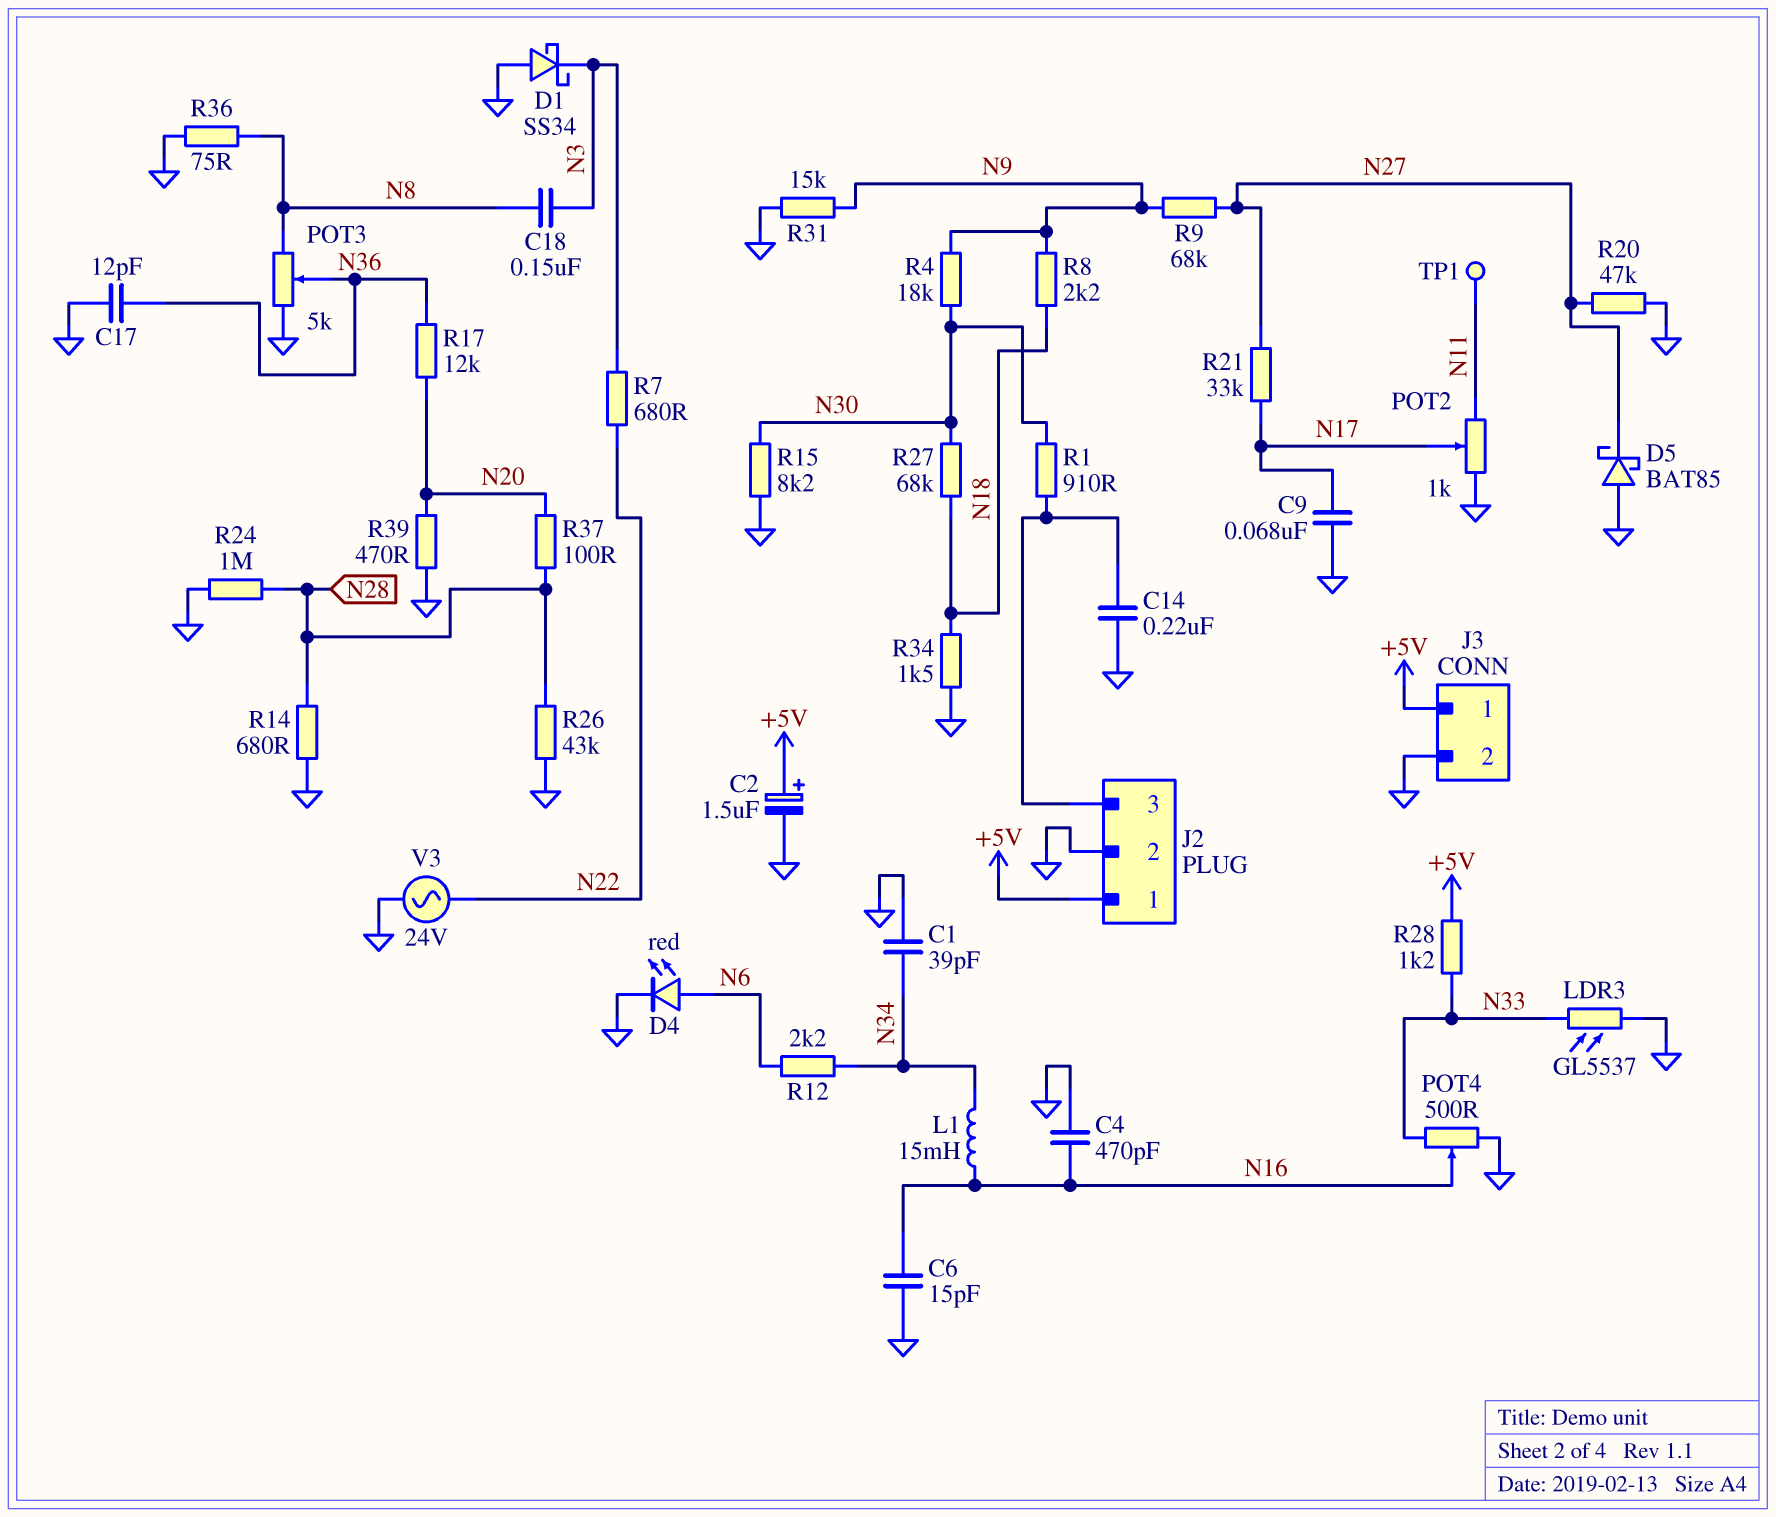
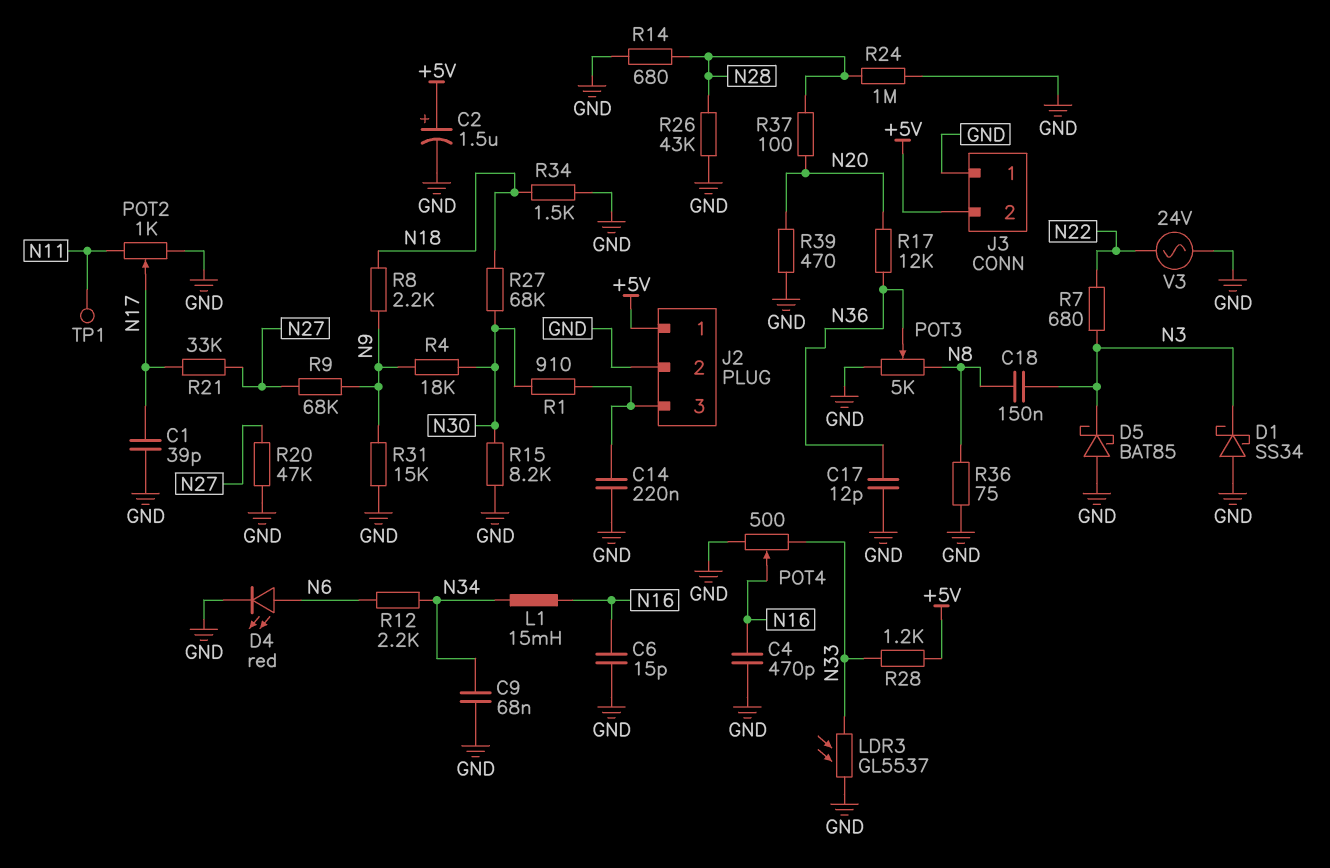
C1: 39pF (GND, N34) -> 39pF (GND, N17)
C9: 68nF (GND, N17) -> 68nF (GND, N34)
D5: schottky BAT85 (A GND, K N27) -> schottky BAT85 (A GND, K N3)
J3 pin 1: +5V -> GND
J3 pin 2: GND -> +5V

